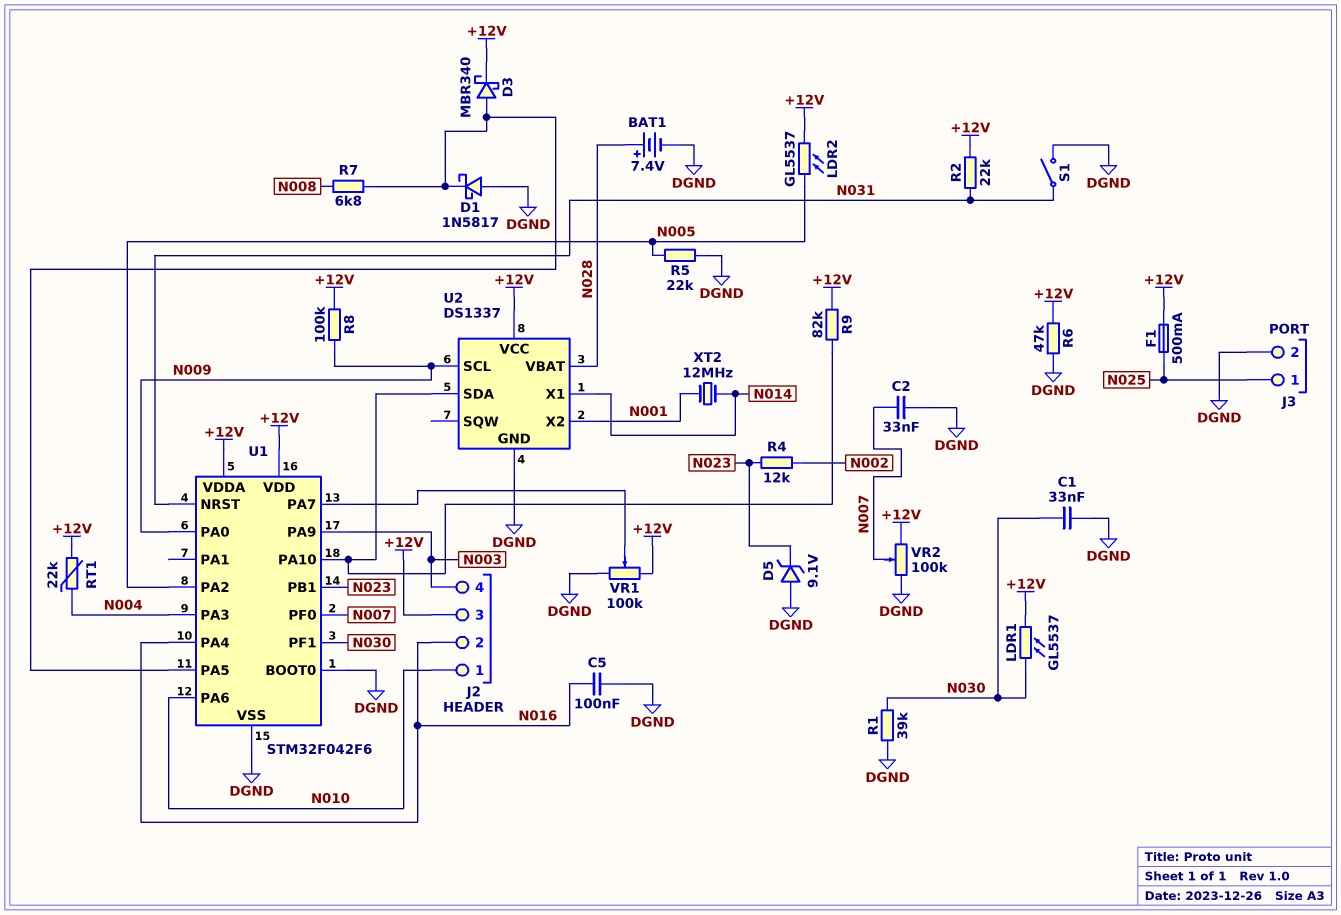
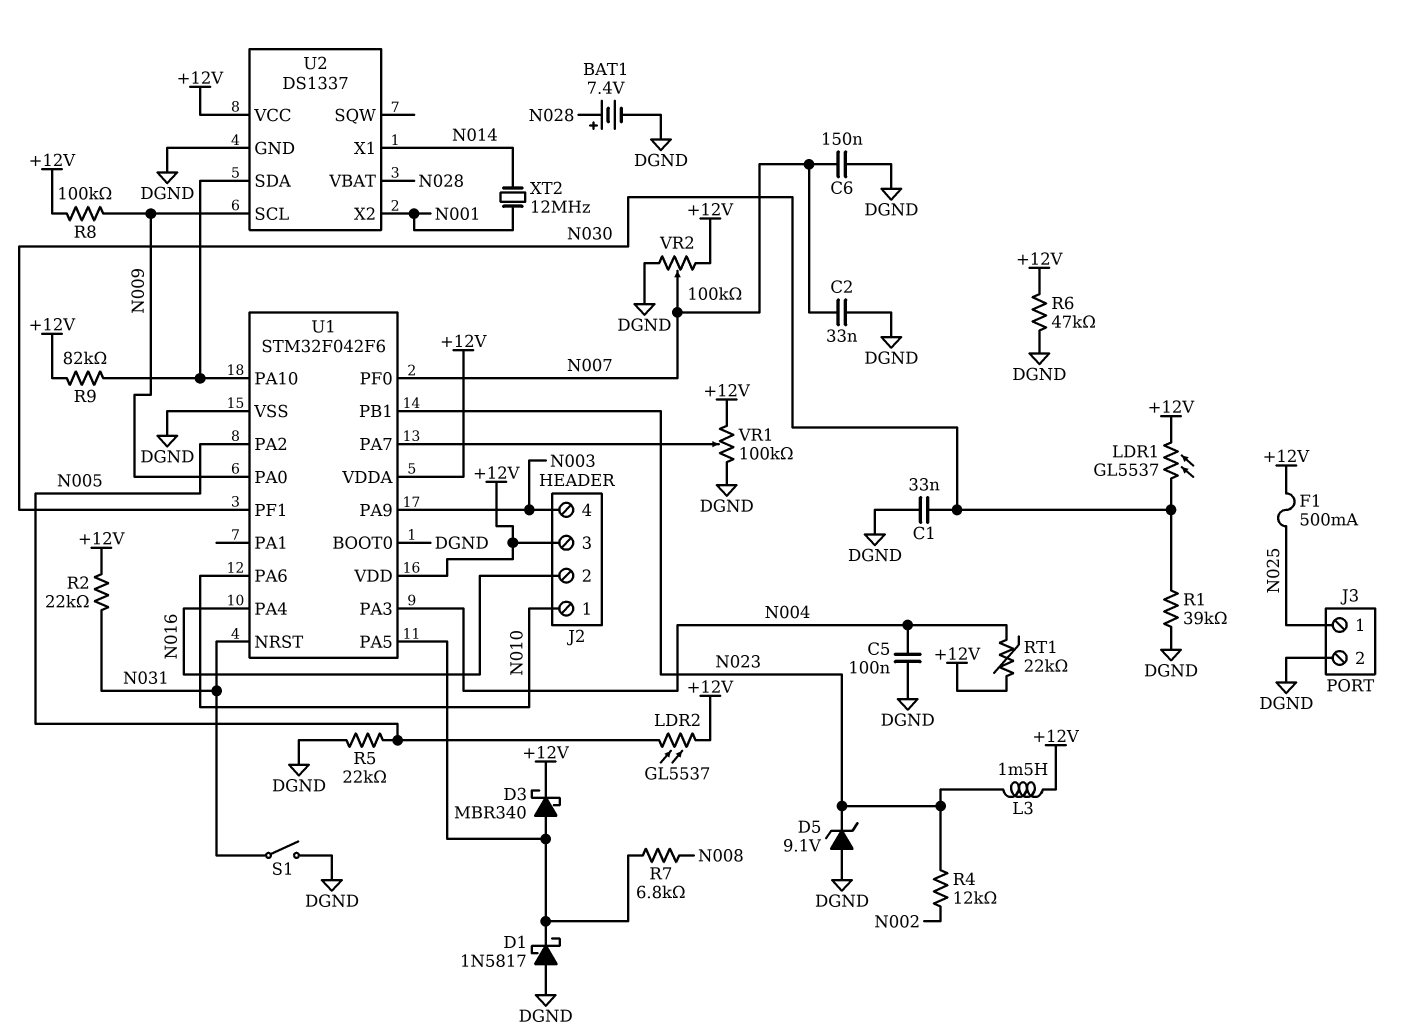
C5: 100nF (DGND, N016) -> 100nF (DGND, N004)
C6: none -> 150nF (DGND, N007)
L3: none -> 1.5mH (+12V, N023)

